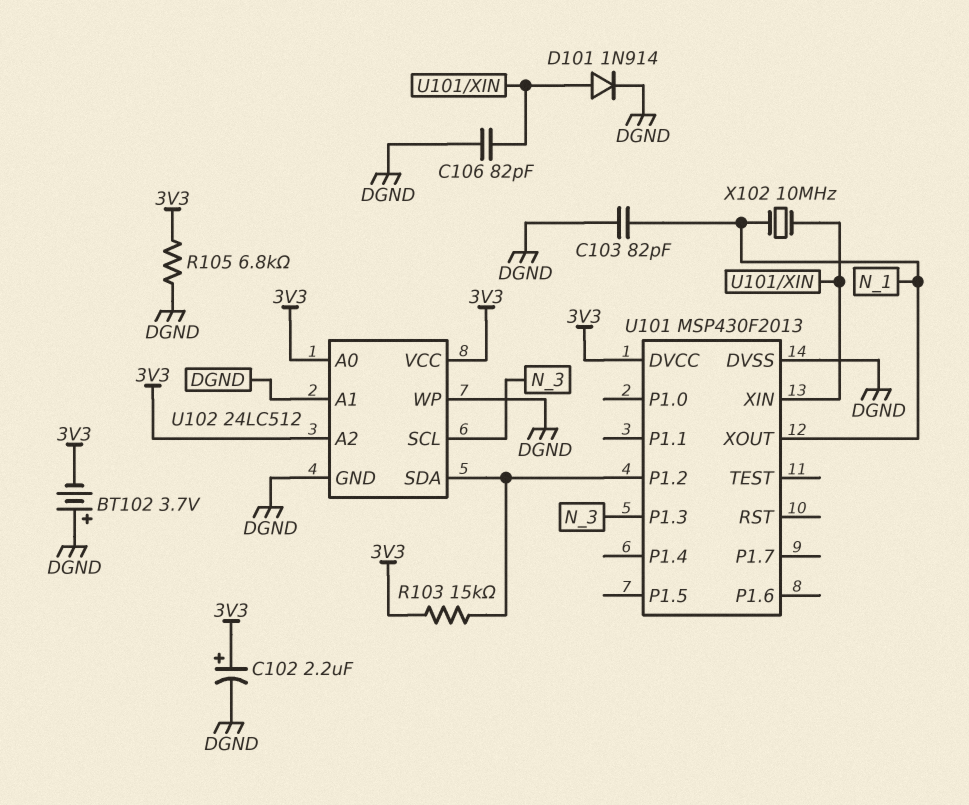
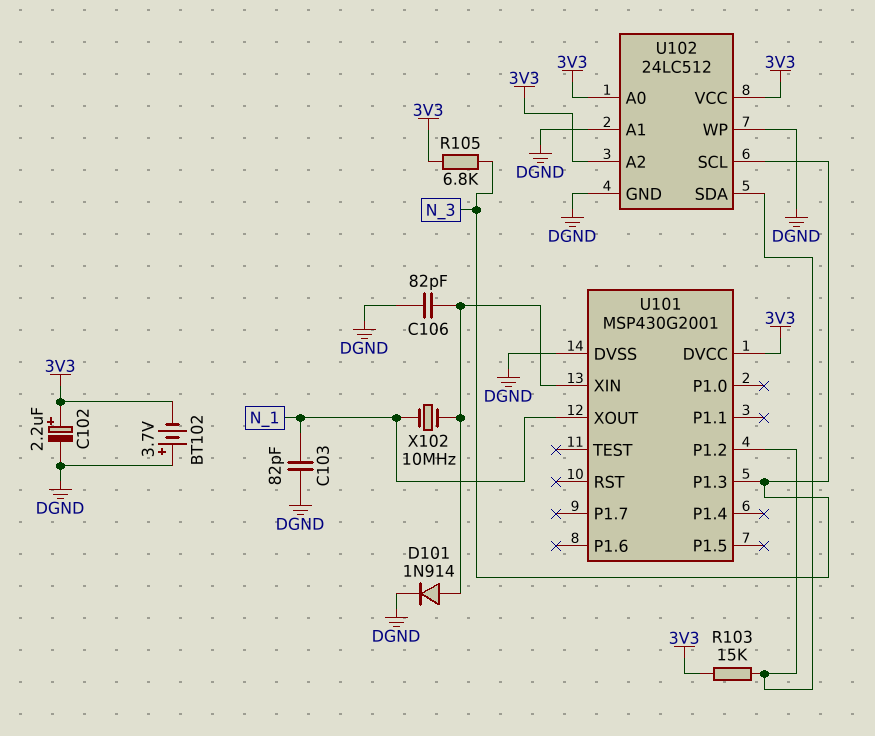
R105: 6.8k (3V3, DGND) -> 6.8k (3V3, N_3)
U101: MSP430F2013 -> MSP430G2001

